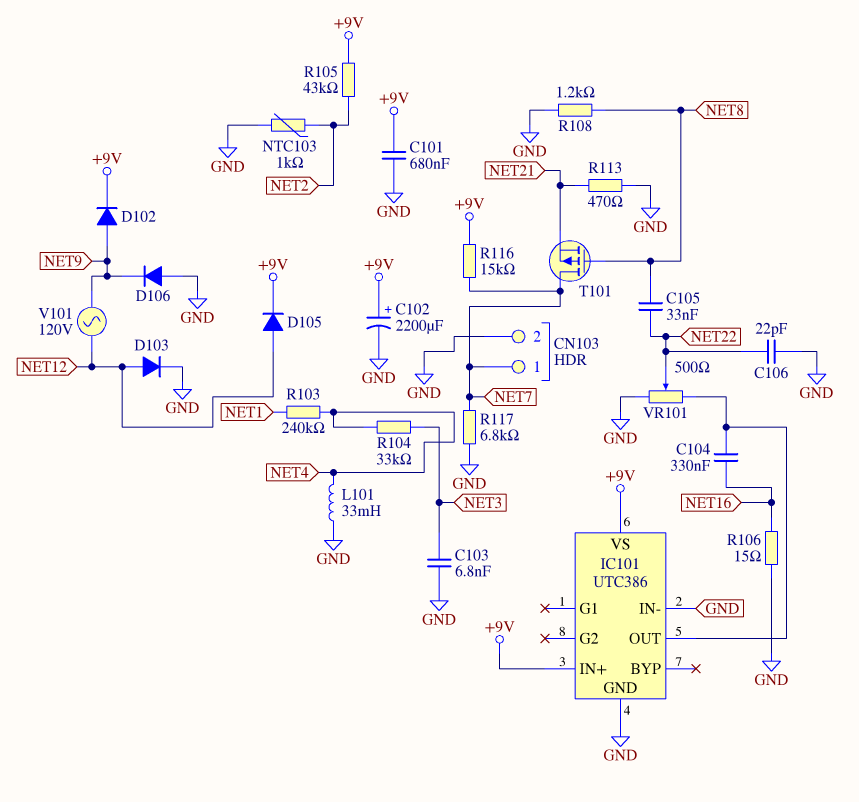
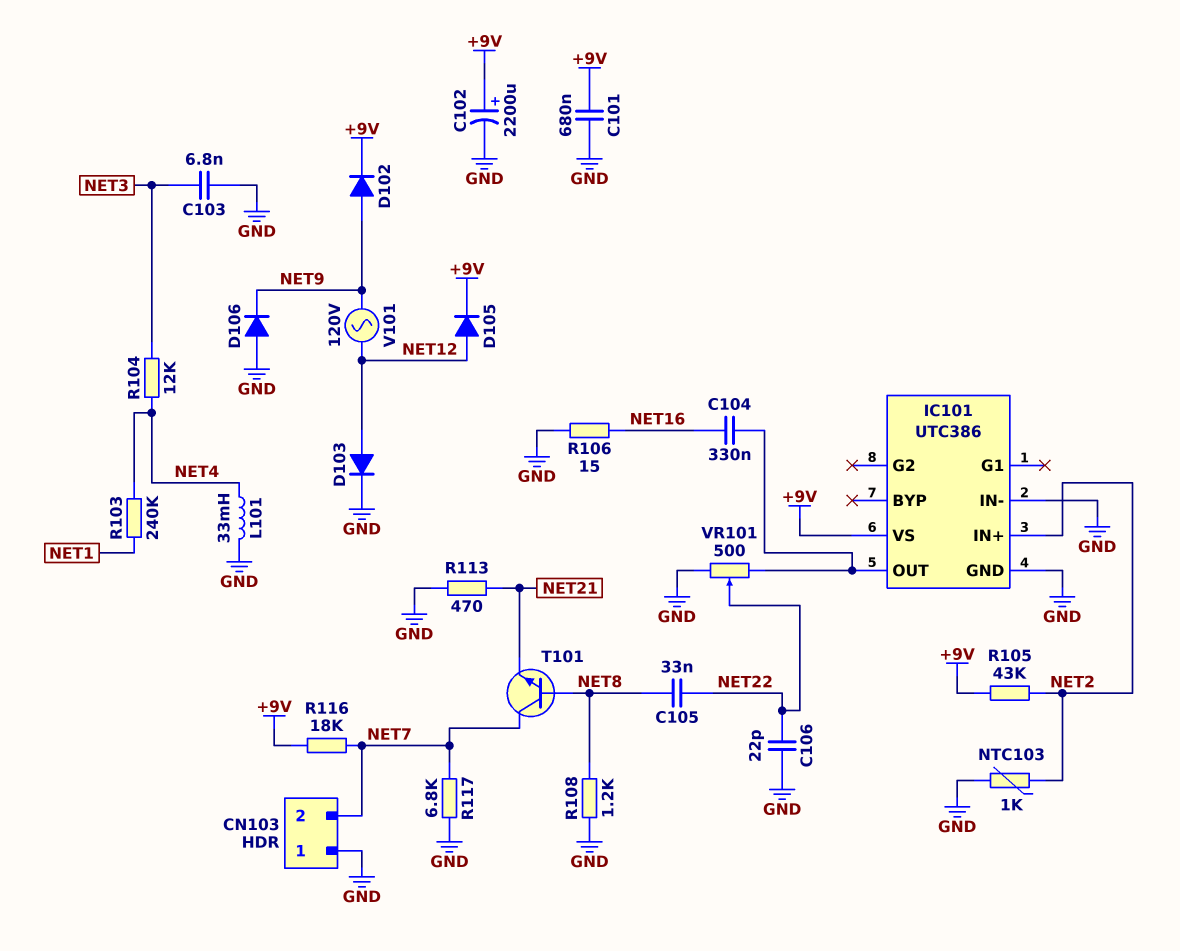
CN103 pin 1: NET7 -> GND
CN103 pin 2: GND -> NET7
IC101 pin IN+: +9V -> NET2
R104: 33k (NET3, NET4) -> 12k (NET3, NET4)
R116: 15k (+9V, NET7) -> 18k (+9V, NET7)
T101: PMOS (G NET8, D NET7, S NET21) -> NPN (B NET8, C NET7, E NET21)

